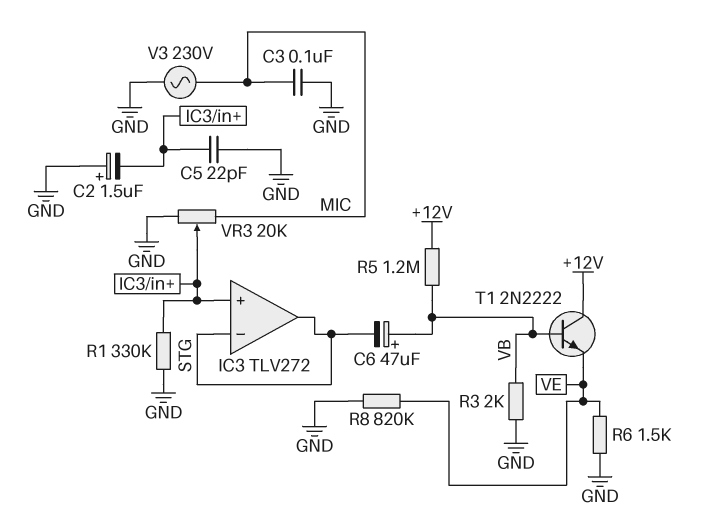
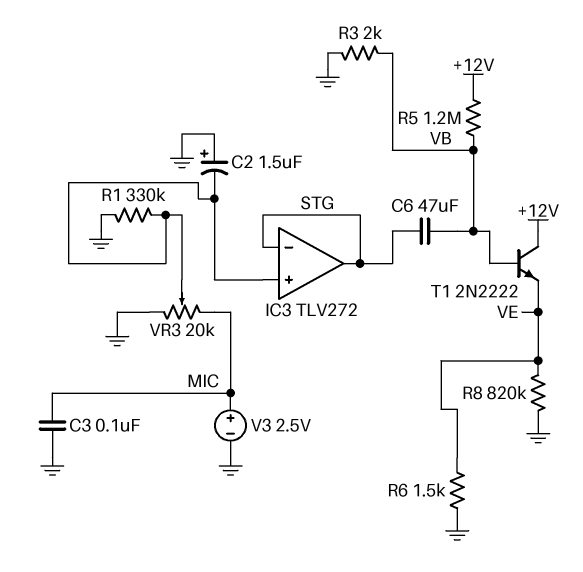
C5: 22pF (GND, IC3/in+) -> none
C6: 47uF (plus VB, minus STG) -> 47uF (STG, VB)
V3: AC 230V (GND, MIC) -> 2.5V (plus MIC, minus GND)

